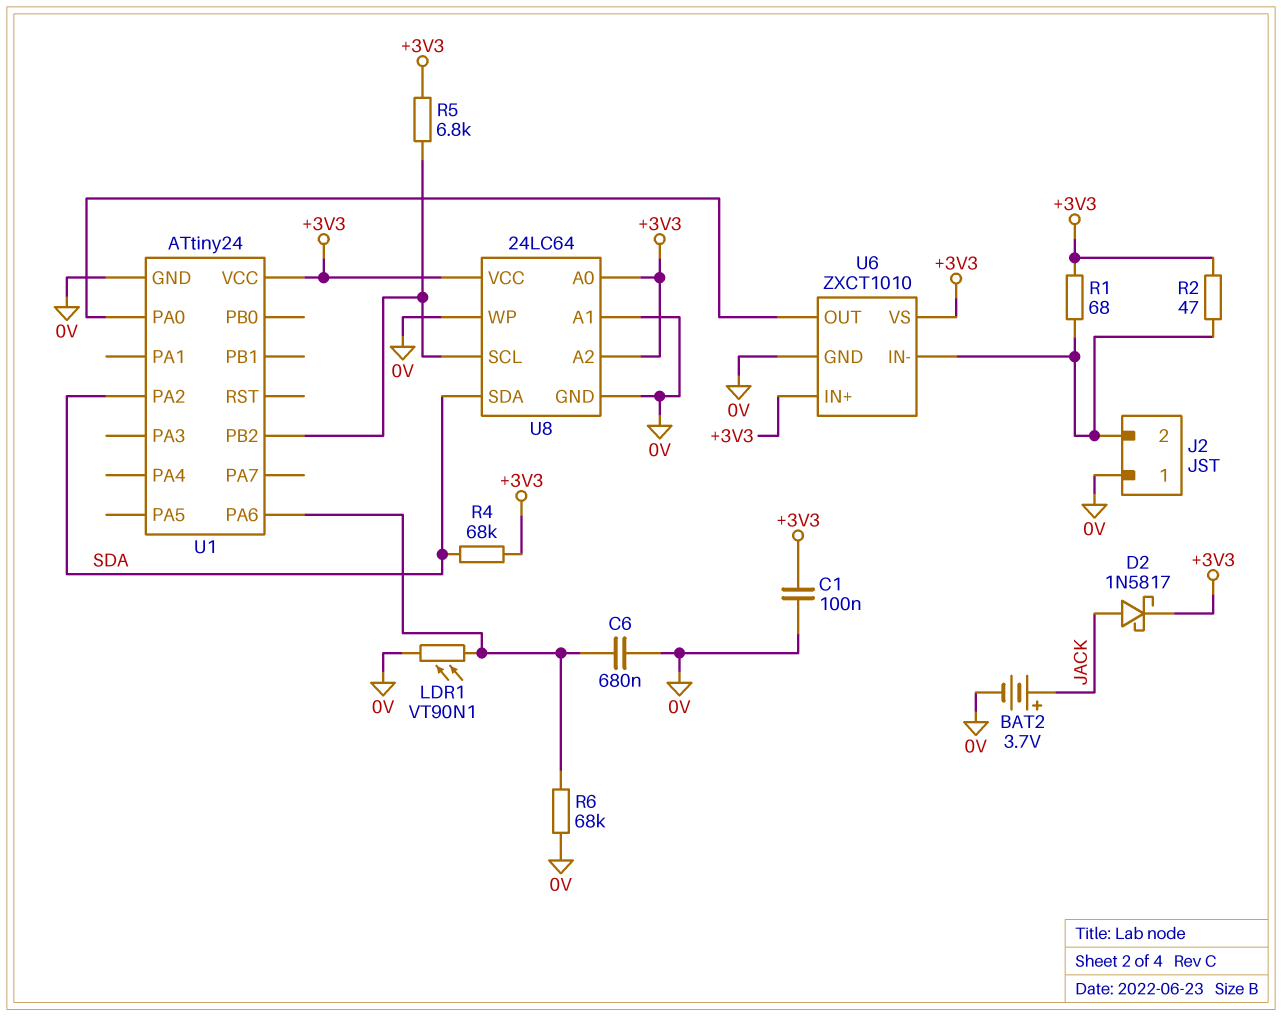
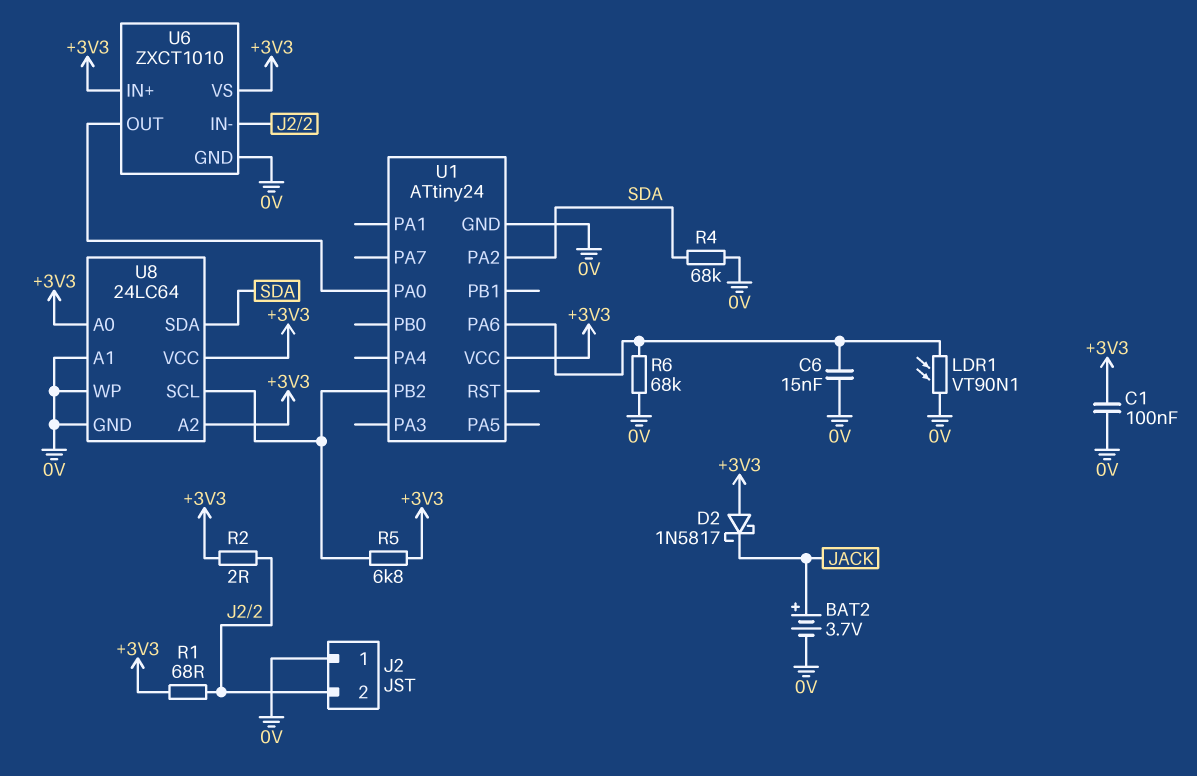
C6: 680nF (0V, U1/PA6) -> 15nF (0V, U1/PA6)
D2: schottky 1N5817 (A JACK, K +3V3) -> schottky 1N5817 (A +3V3, K JACK)
R2: 47 (+3V3, J2/2) -> 2 (+3V3, J2/2)
R4: 68k (+3V3, SDA) -> 68k (0V, SDA)

